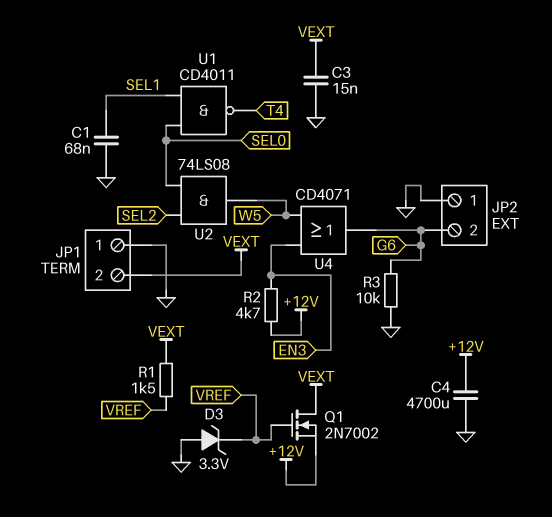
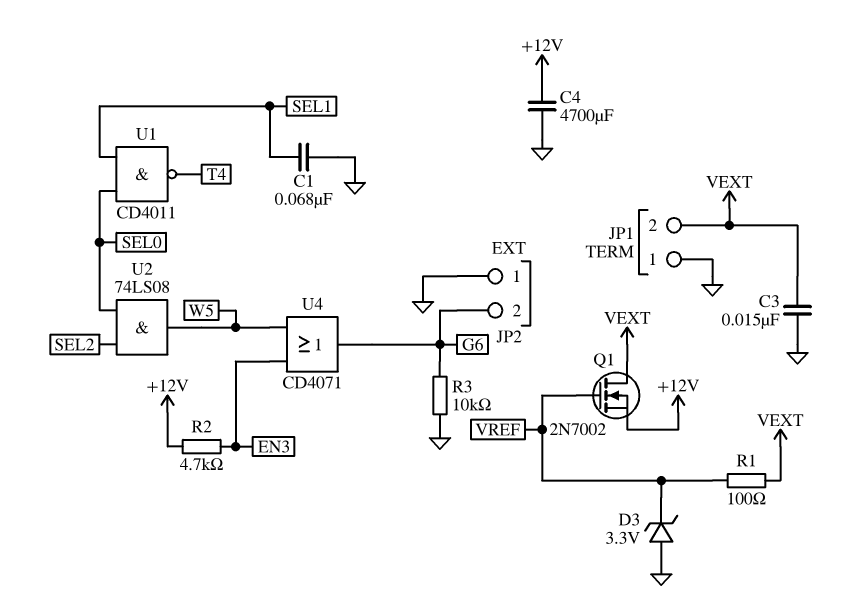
R1: 1.5k (VEXT, VREF) -> 100 (VEXT, VREF)

